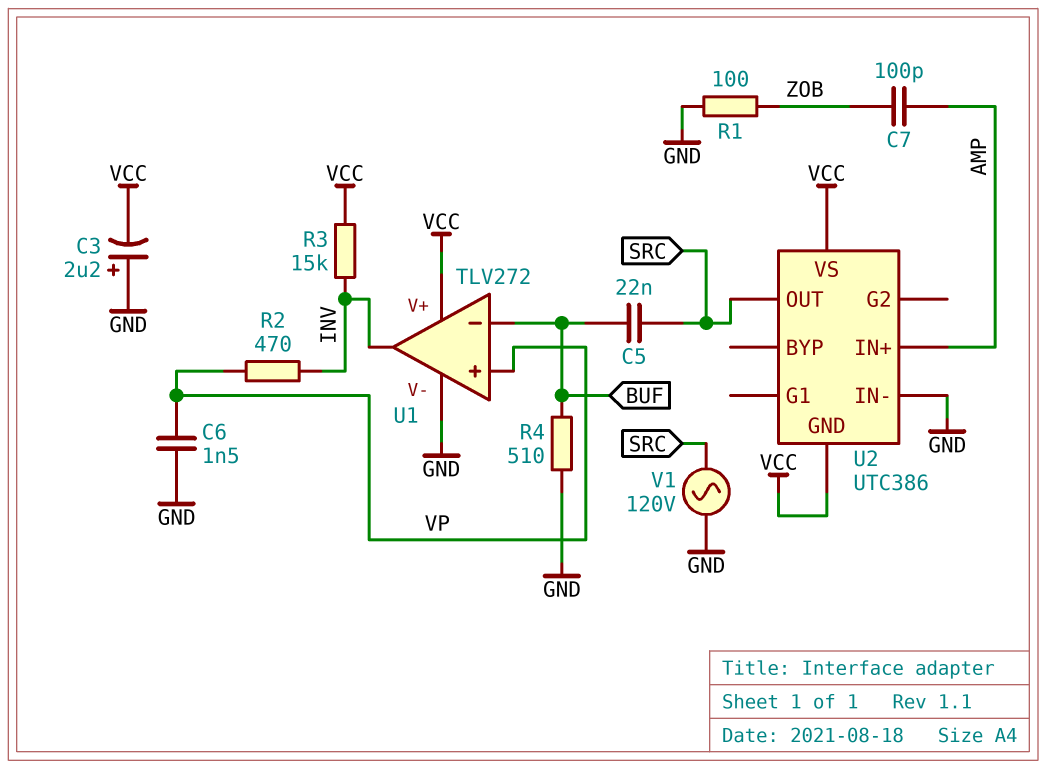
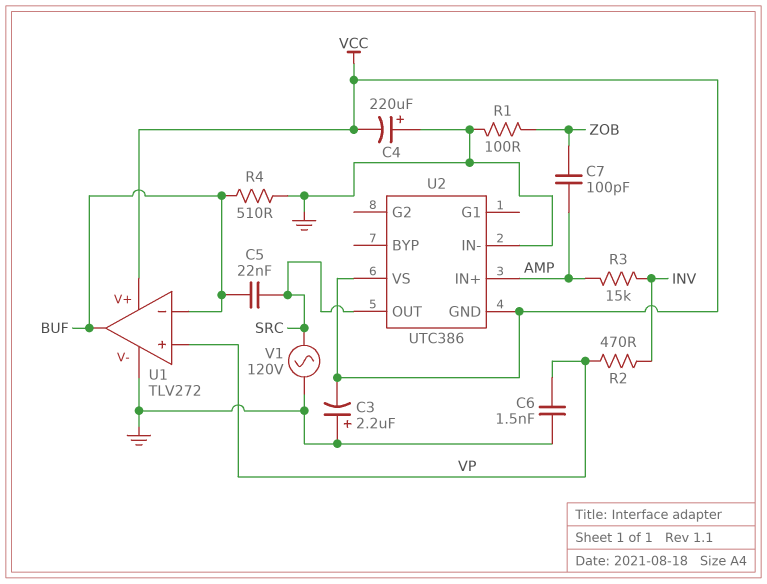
C4: none -> 220uF (plus GND, minus VCC)
R3: 15k (INV, VCC) -> 15k (AMP, INV)
U1 pin out: INV -> BUF

